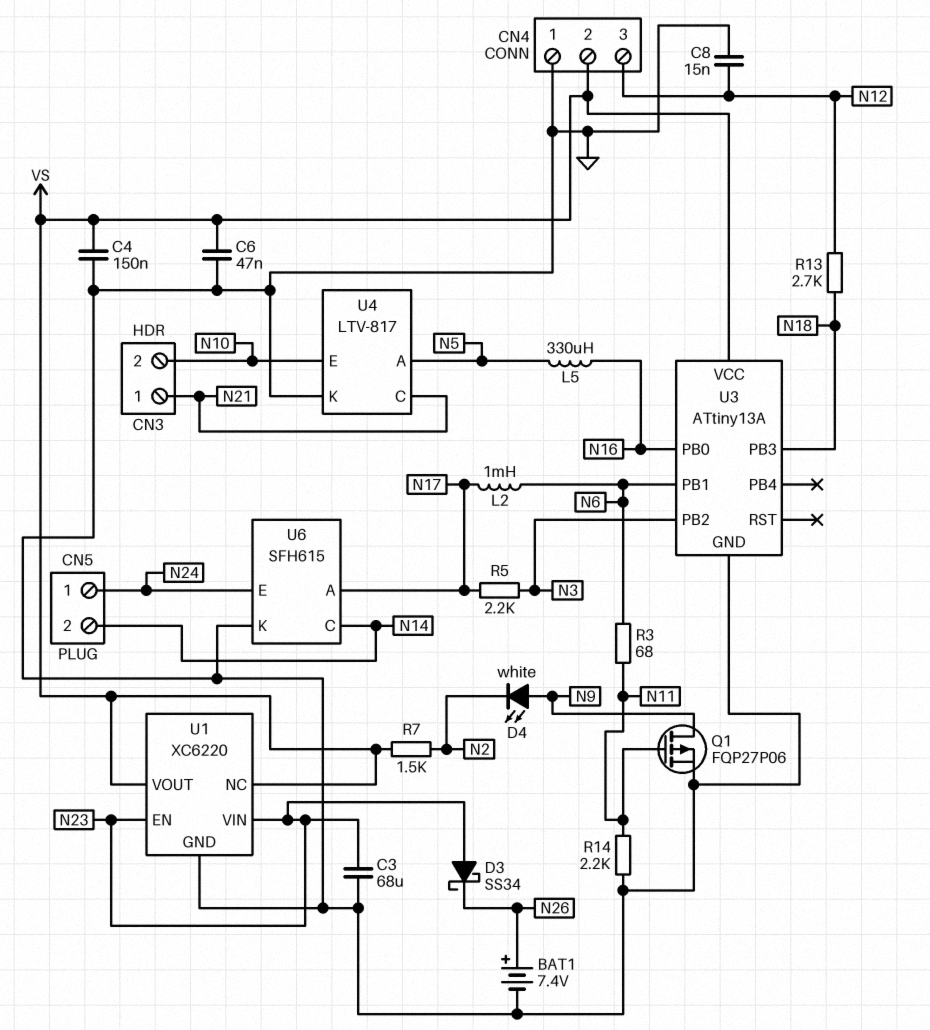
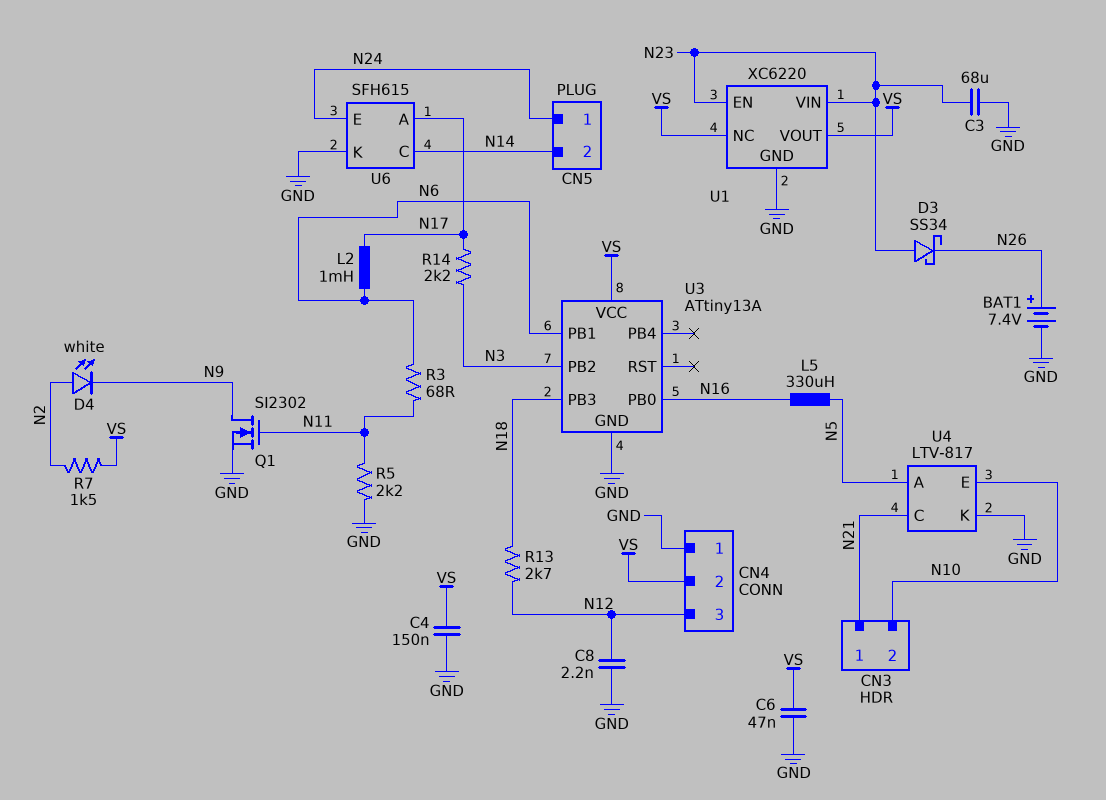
C8: 15nF (GND, N12) -> 2.2nF (GND, N12)
D4: LED white (A N9, K N2) -> LED white (A N2, K N9)
Q1: PMOS FQP27P06 (G N11, D N9, S GND) -> NMOS SI2302 (G N11, D N9, S GND)
R5: 2.2k (N3, N17) -> 2.2k (GND, N11)
R14: 2.2k (GND, N11) -> 2.2k (N3, N17)

